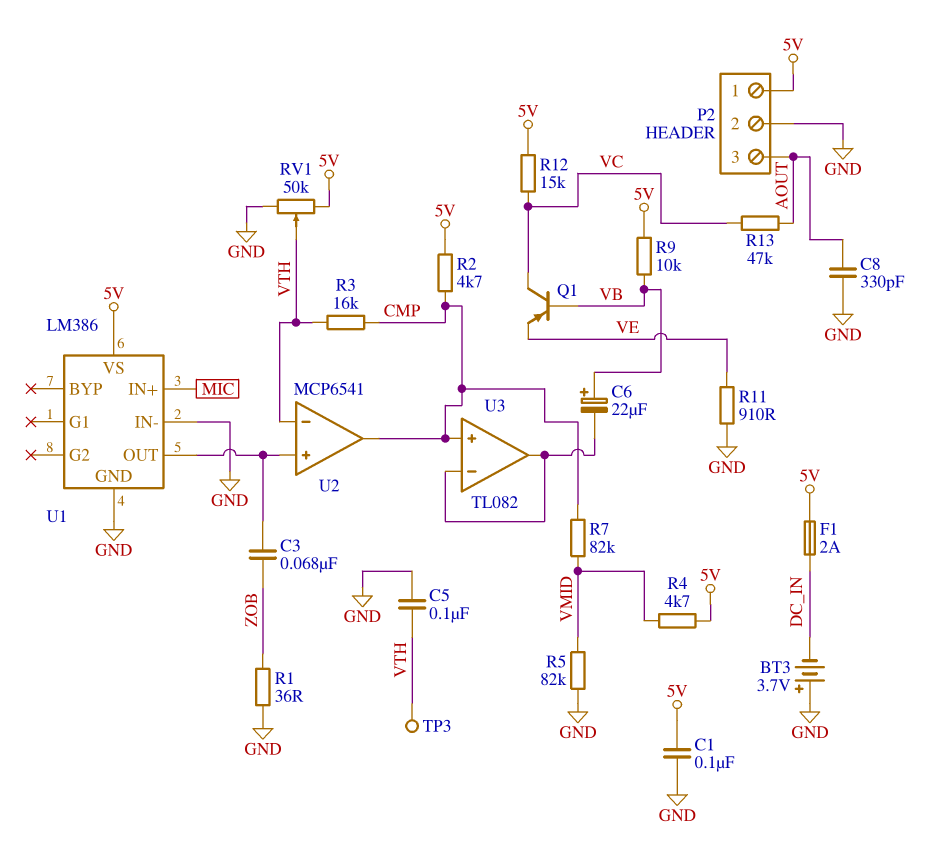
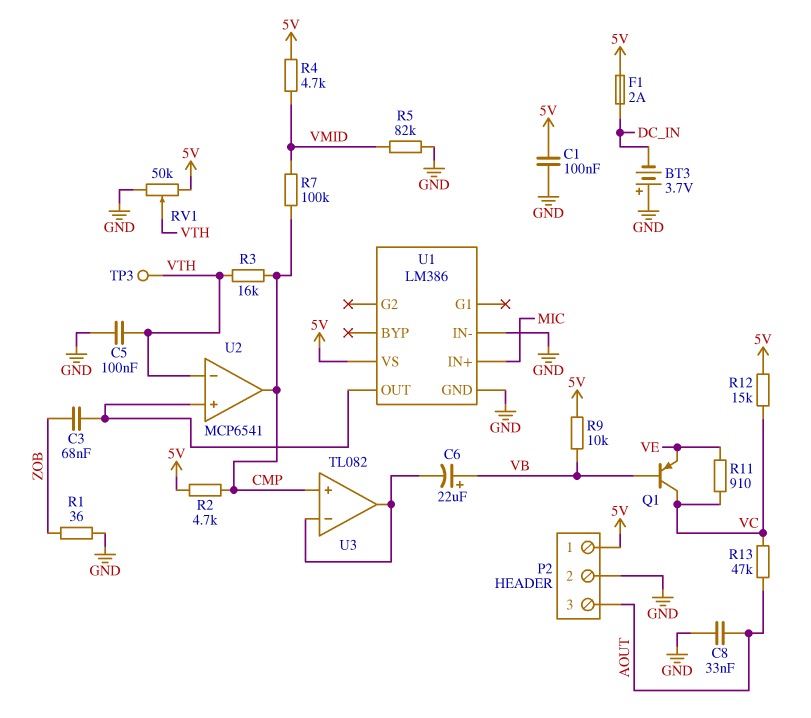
C8: 330pF (AOUT, GND) -> 33nF (AOUT, GND)
R7: 82k (CMP, VMID) -> 100k (CMP, VMID)
R11: 910 (GND, VE) -> 910 (VC, VE)

